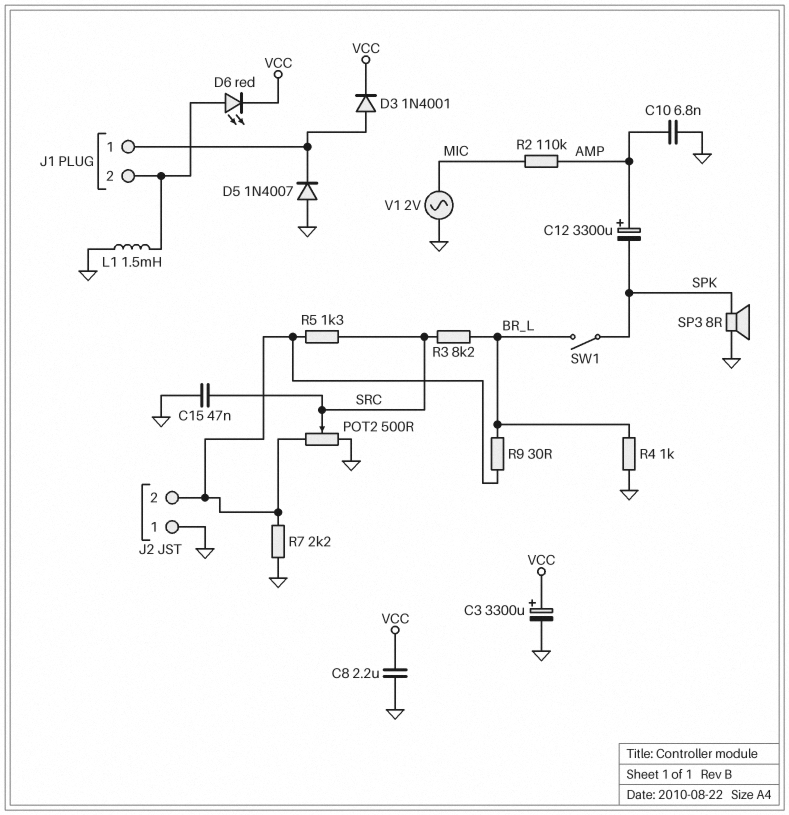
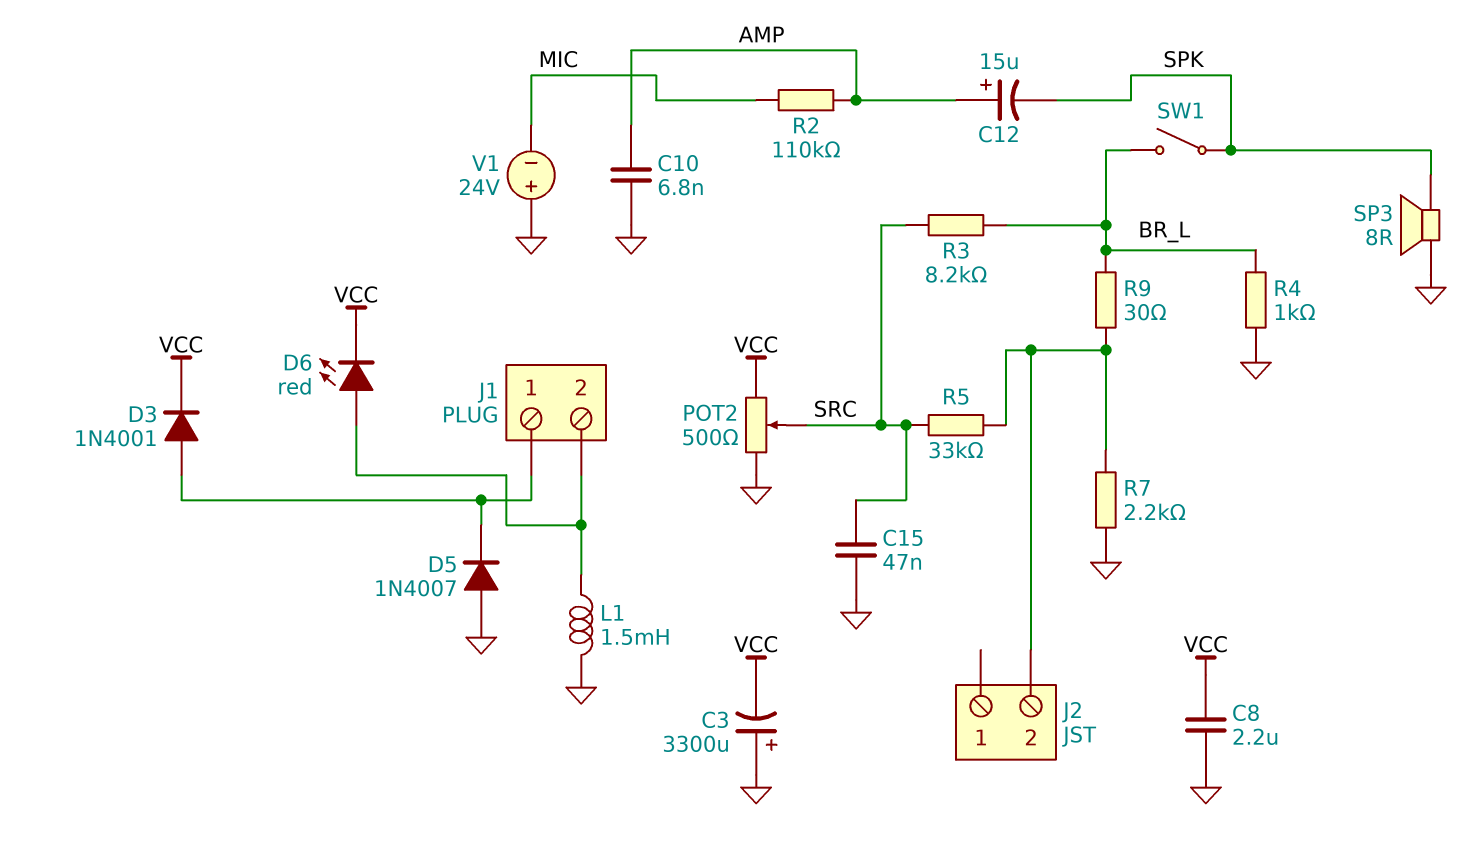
C3: 3300uF (plus VCC, minus GND) -> 3300uF (plus GND, minus VCC)
C12: 3300uF (plus AMP, minus SPK) -> 15uF (plus AMP, minus SPK)
J2 pin 1: GND -> none
POT2: 500 (GND, J2/2, wiper SRC) -> 500 (GND, VCC, wiper SRC)
R5: 1.3k (J2/2, SRC) -> 33k (J2/2, SRC)
V1: AC 2V (GND, MIC) -> 24V (plus GND, minus MIC)

